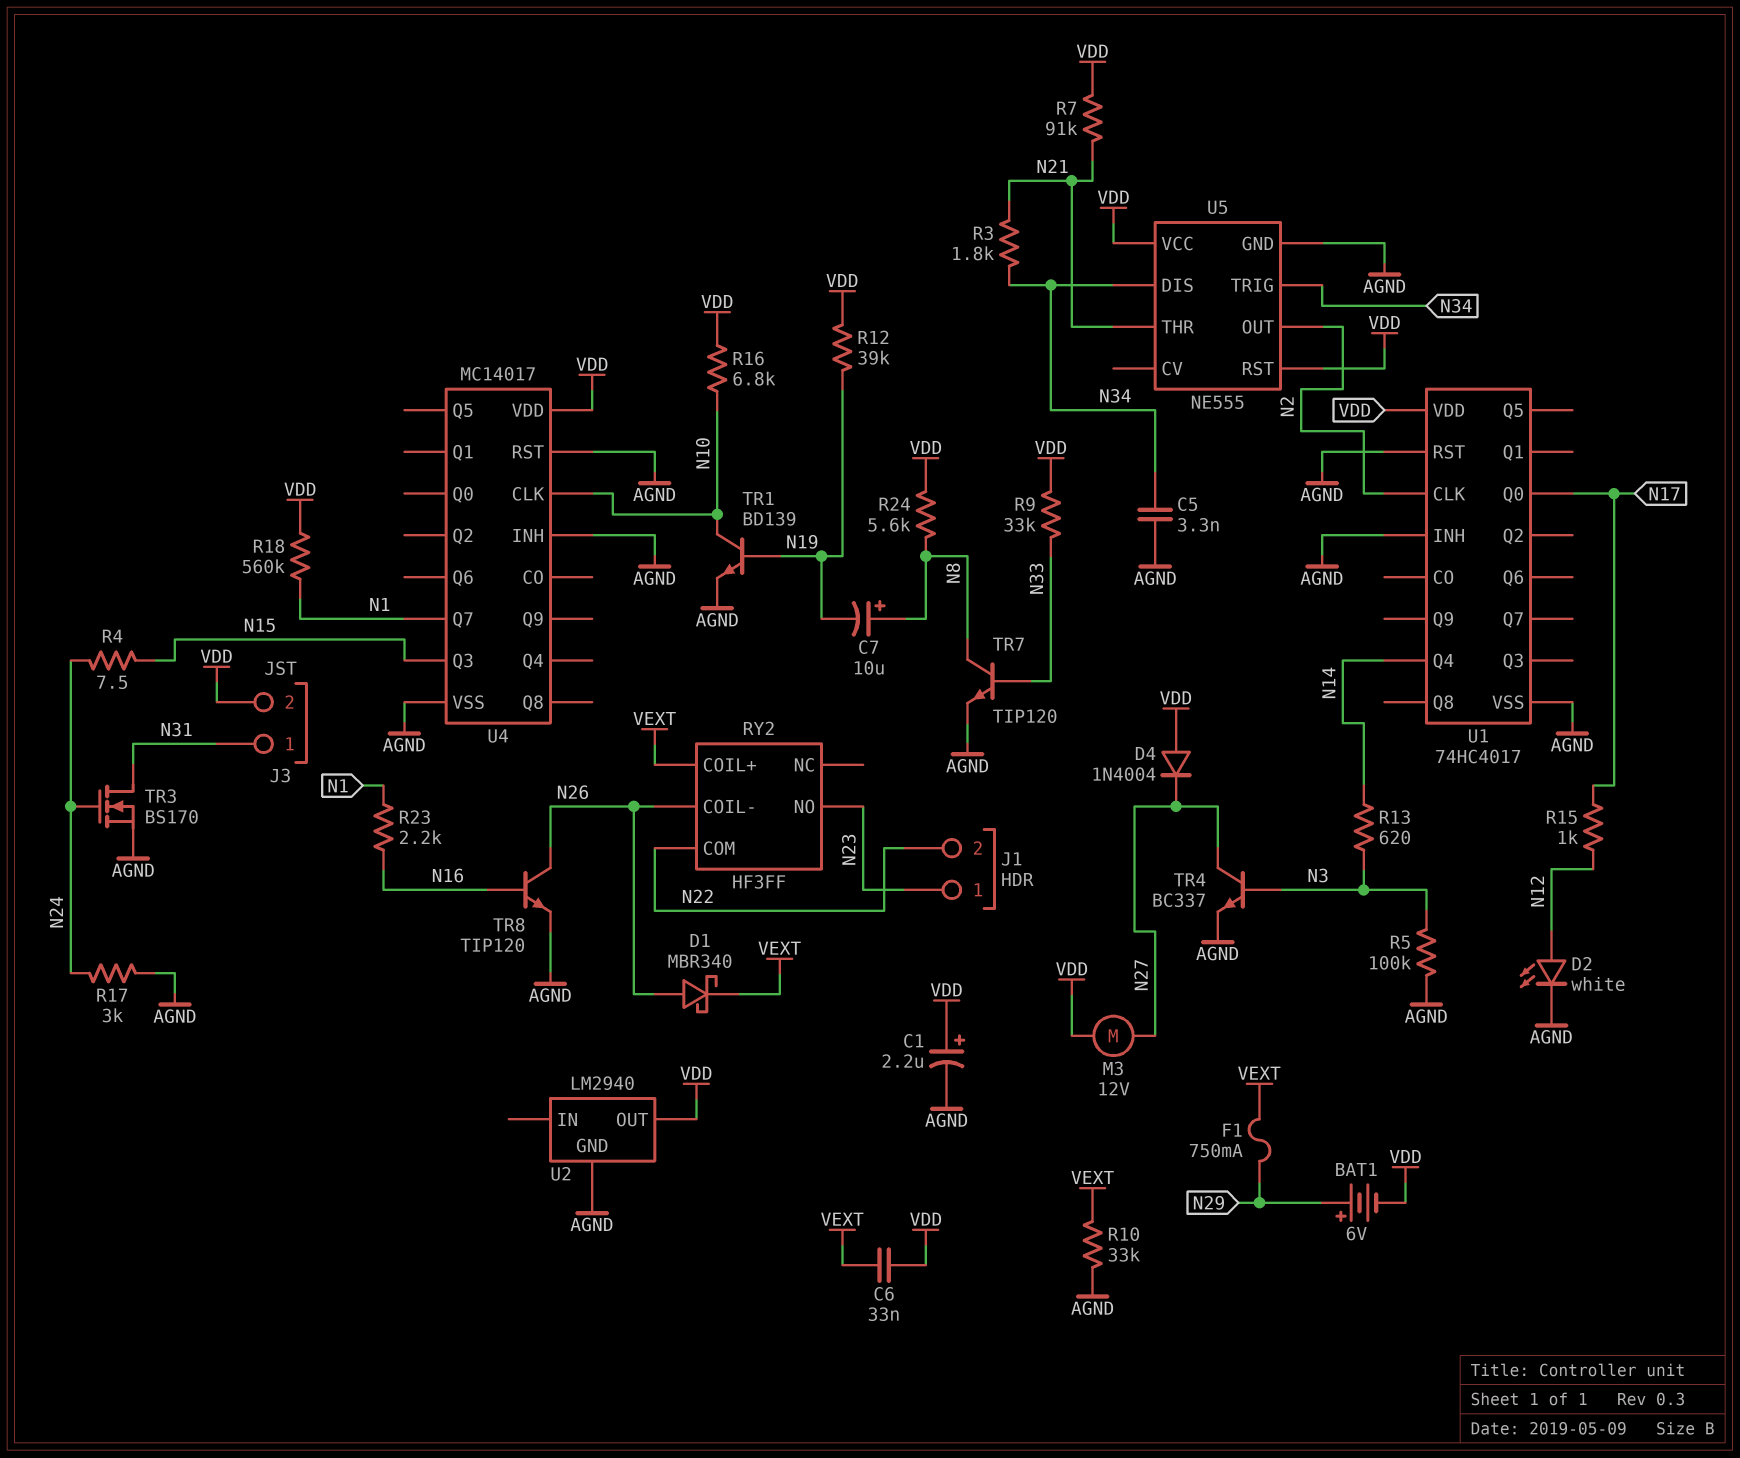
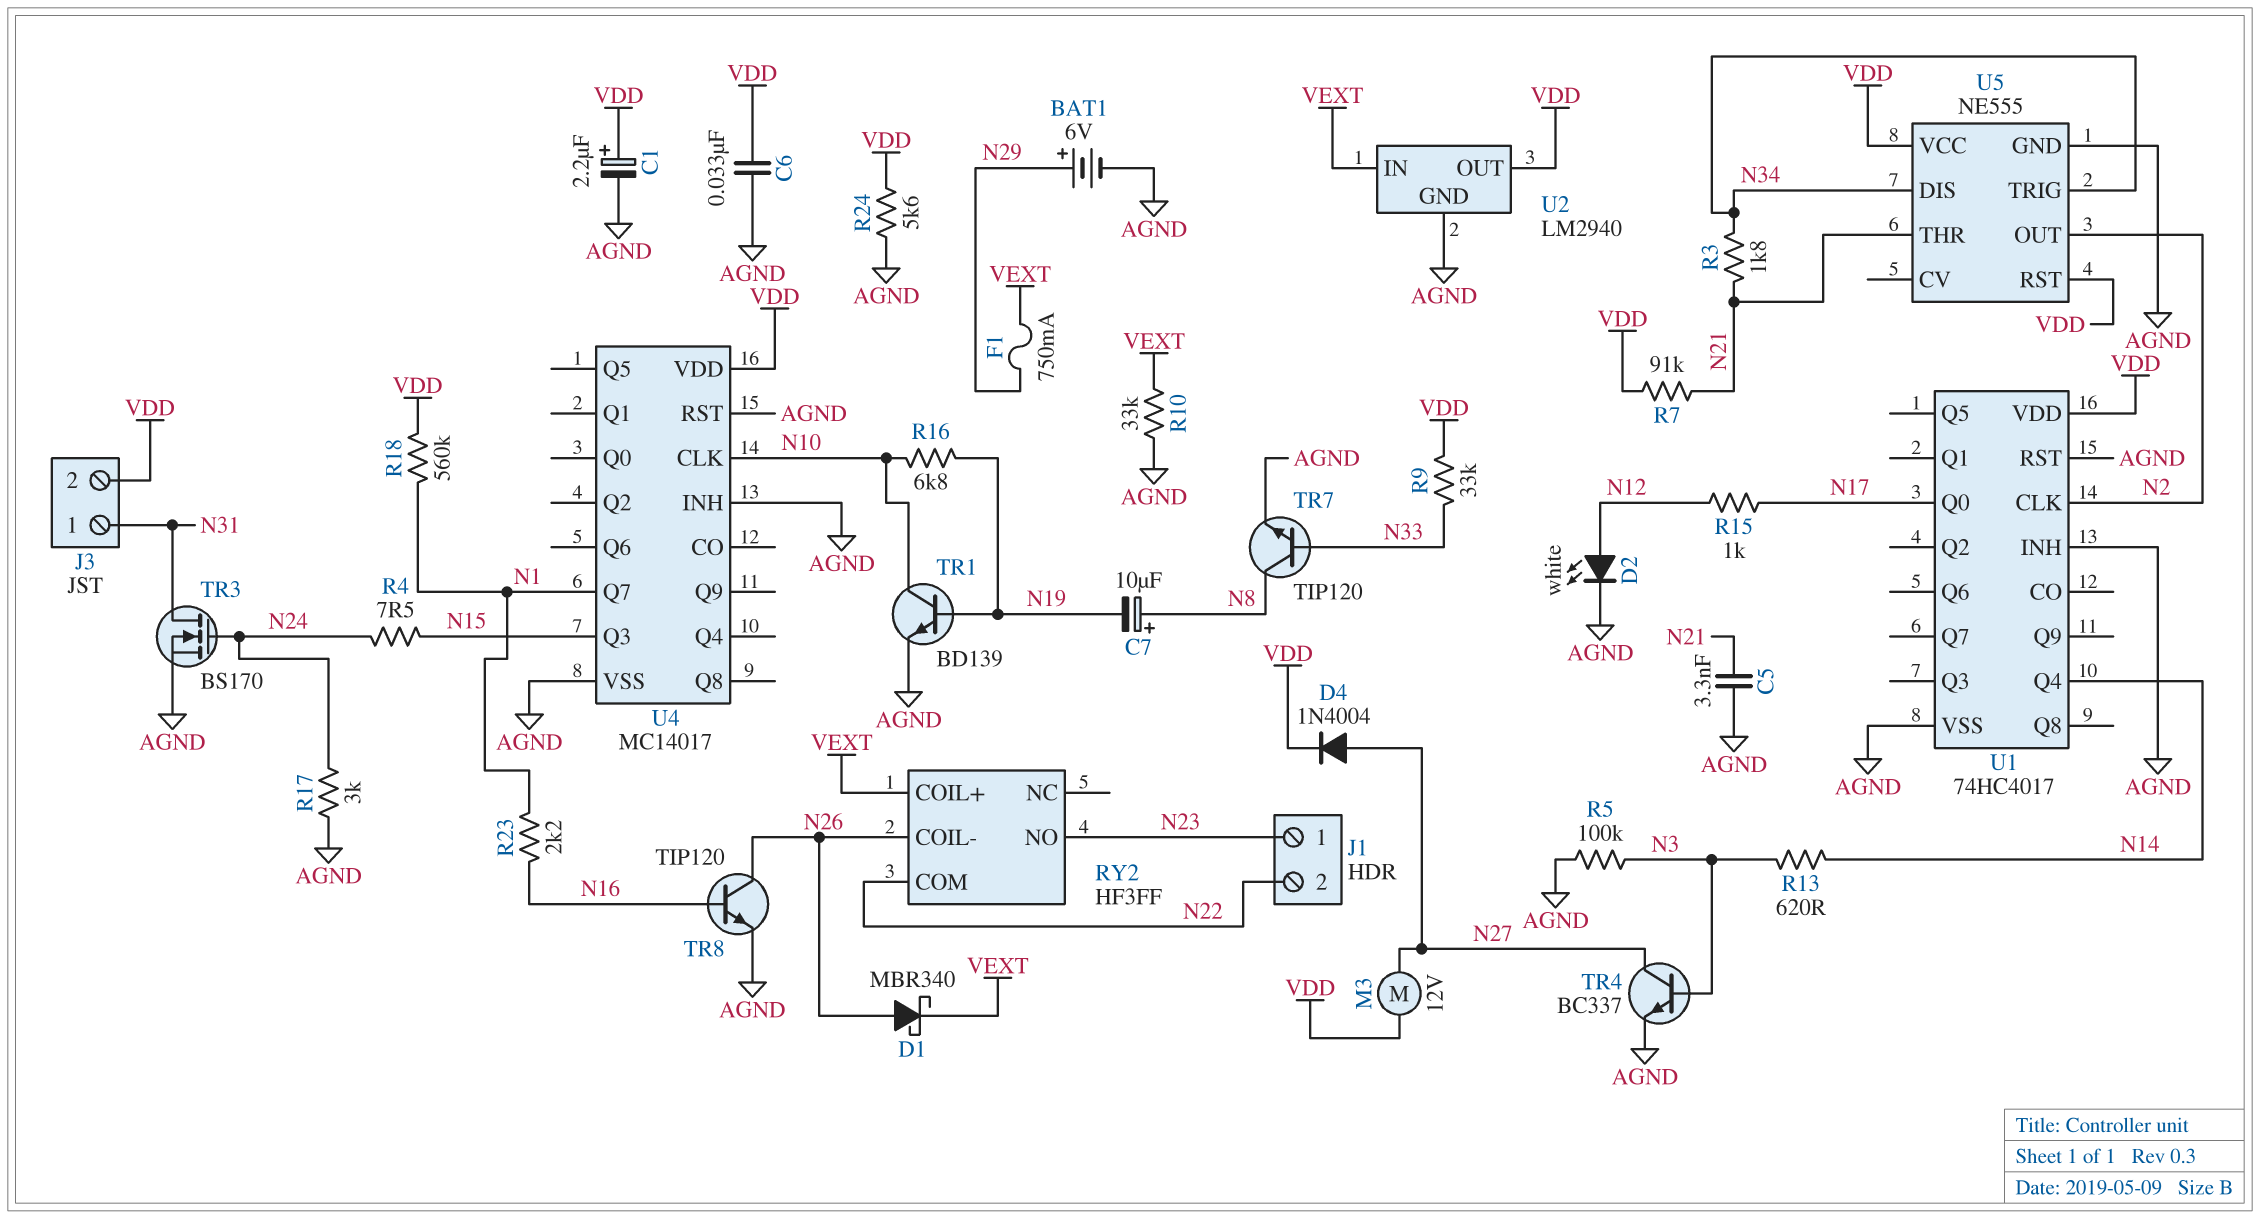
BAT1: 6V (plus N29, minus VDD) -> 6V (plus N29, minus AGND)
C5: 3.3nF (AGND, N34) -> 3.3nF (AGND, N21)
C6: 33nF (VDD, VEXT) -> 33nF (AGND, VDD)
D4: diode 1N4004 (A VDD, K N27) -> diode 1N4004 (A N27, K VDD)
R12: 39k (N19, VDD) -> none
R16: 6.8k (N10, VDD) -> 6.8k (N10, N19)
R24: 5.6k (N8, VDD) -> 5.6k (AGND, VDD)
U2 pin IN: none -> VEXT

